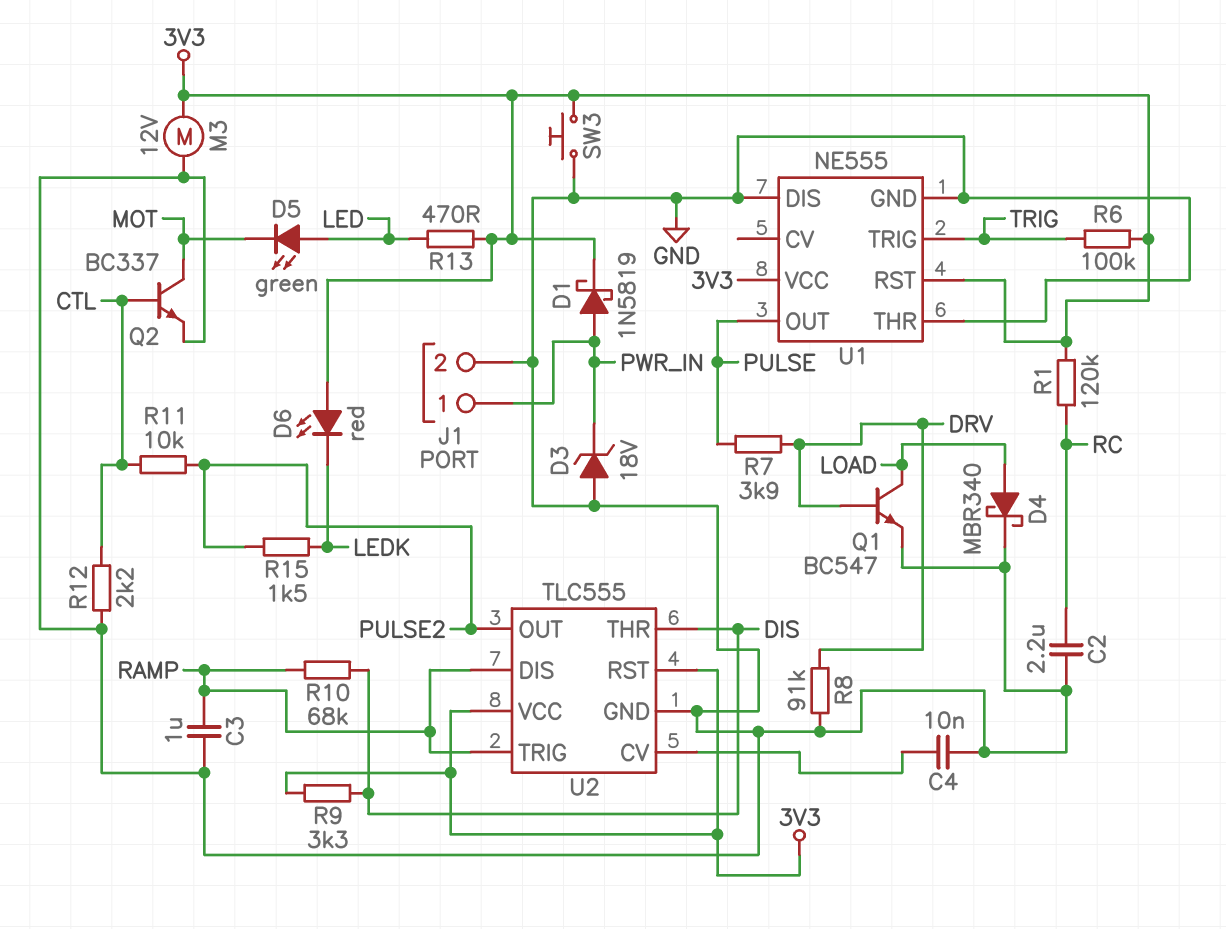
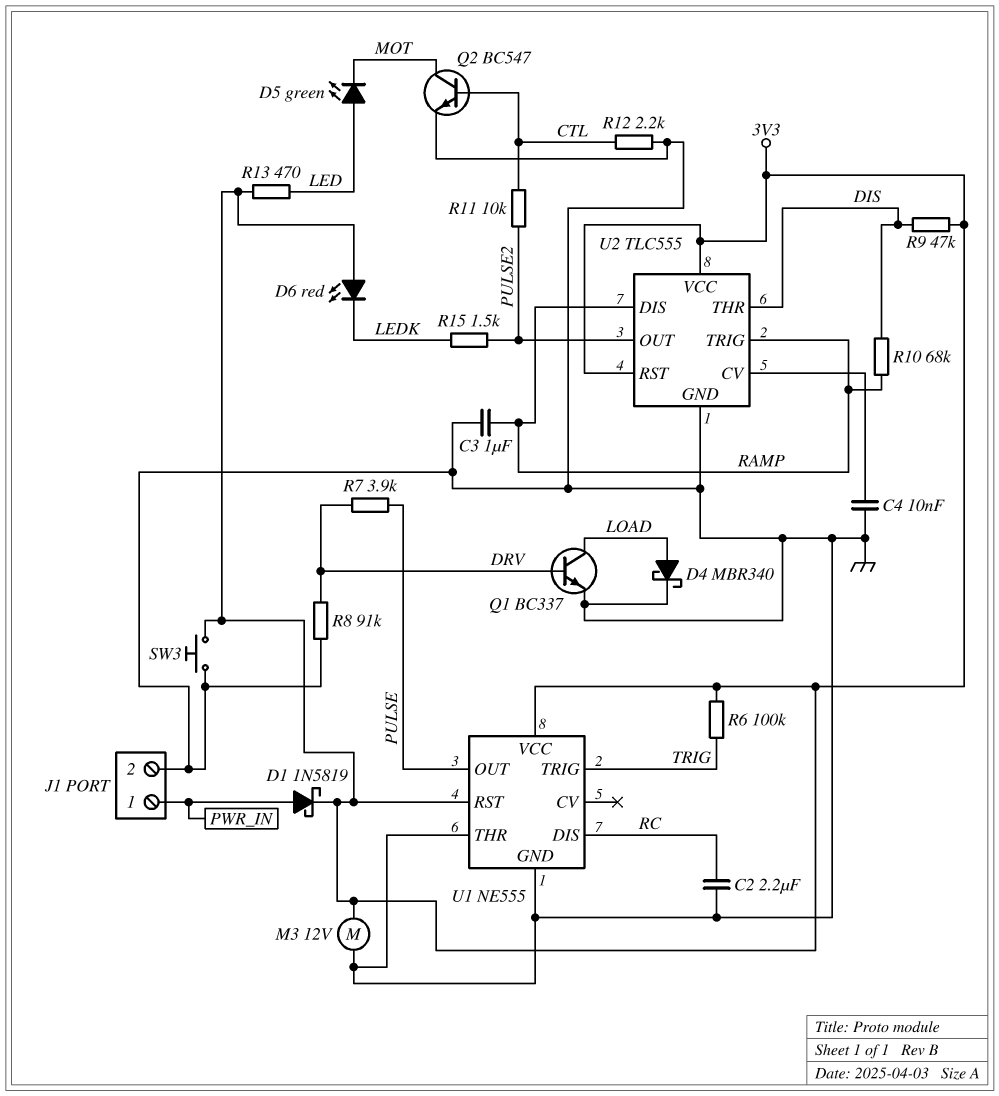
D3: zener 18V (A GND, K PWR_IN) -> none
Q1: NPN BC547 (B DRV, C LOAD, E GND) -> NPN BC337 (B DRV, C LOAD, E GND)
Q2: NPN BC337 (B CTL, C MOT, E GND) -> NPN BC547 (B CTL, C MOT, E GND)
R1: 120k (3V3, RC) -> none
R9: 3.3k (3V3, DIS) -> 47k (3V3, DIS)
U1 pin DIS: GND -> RC

